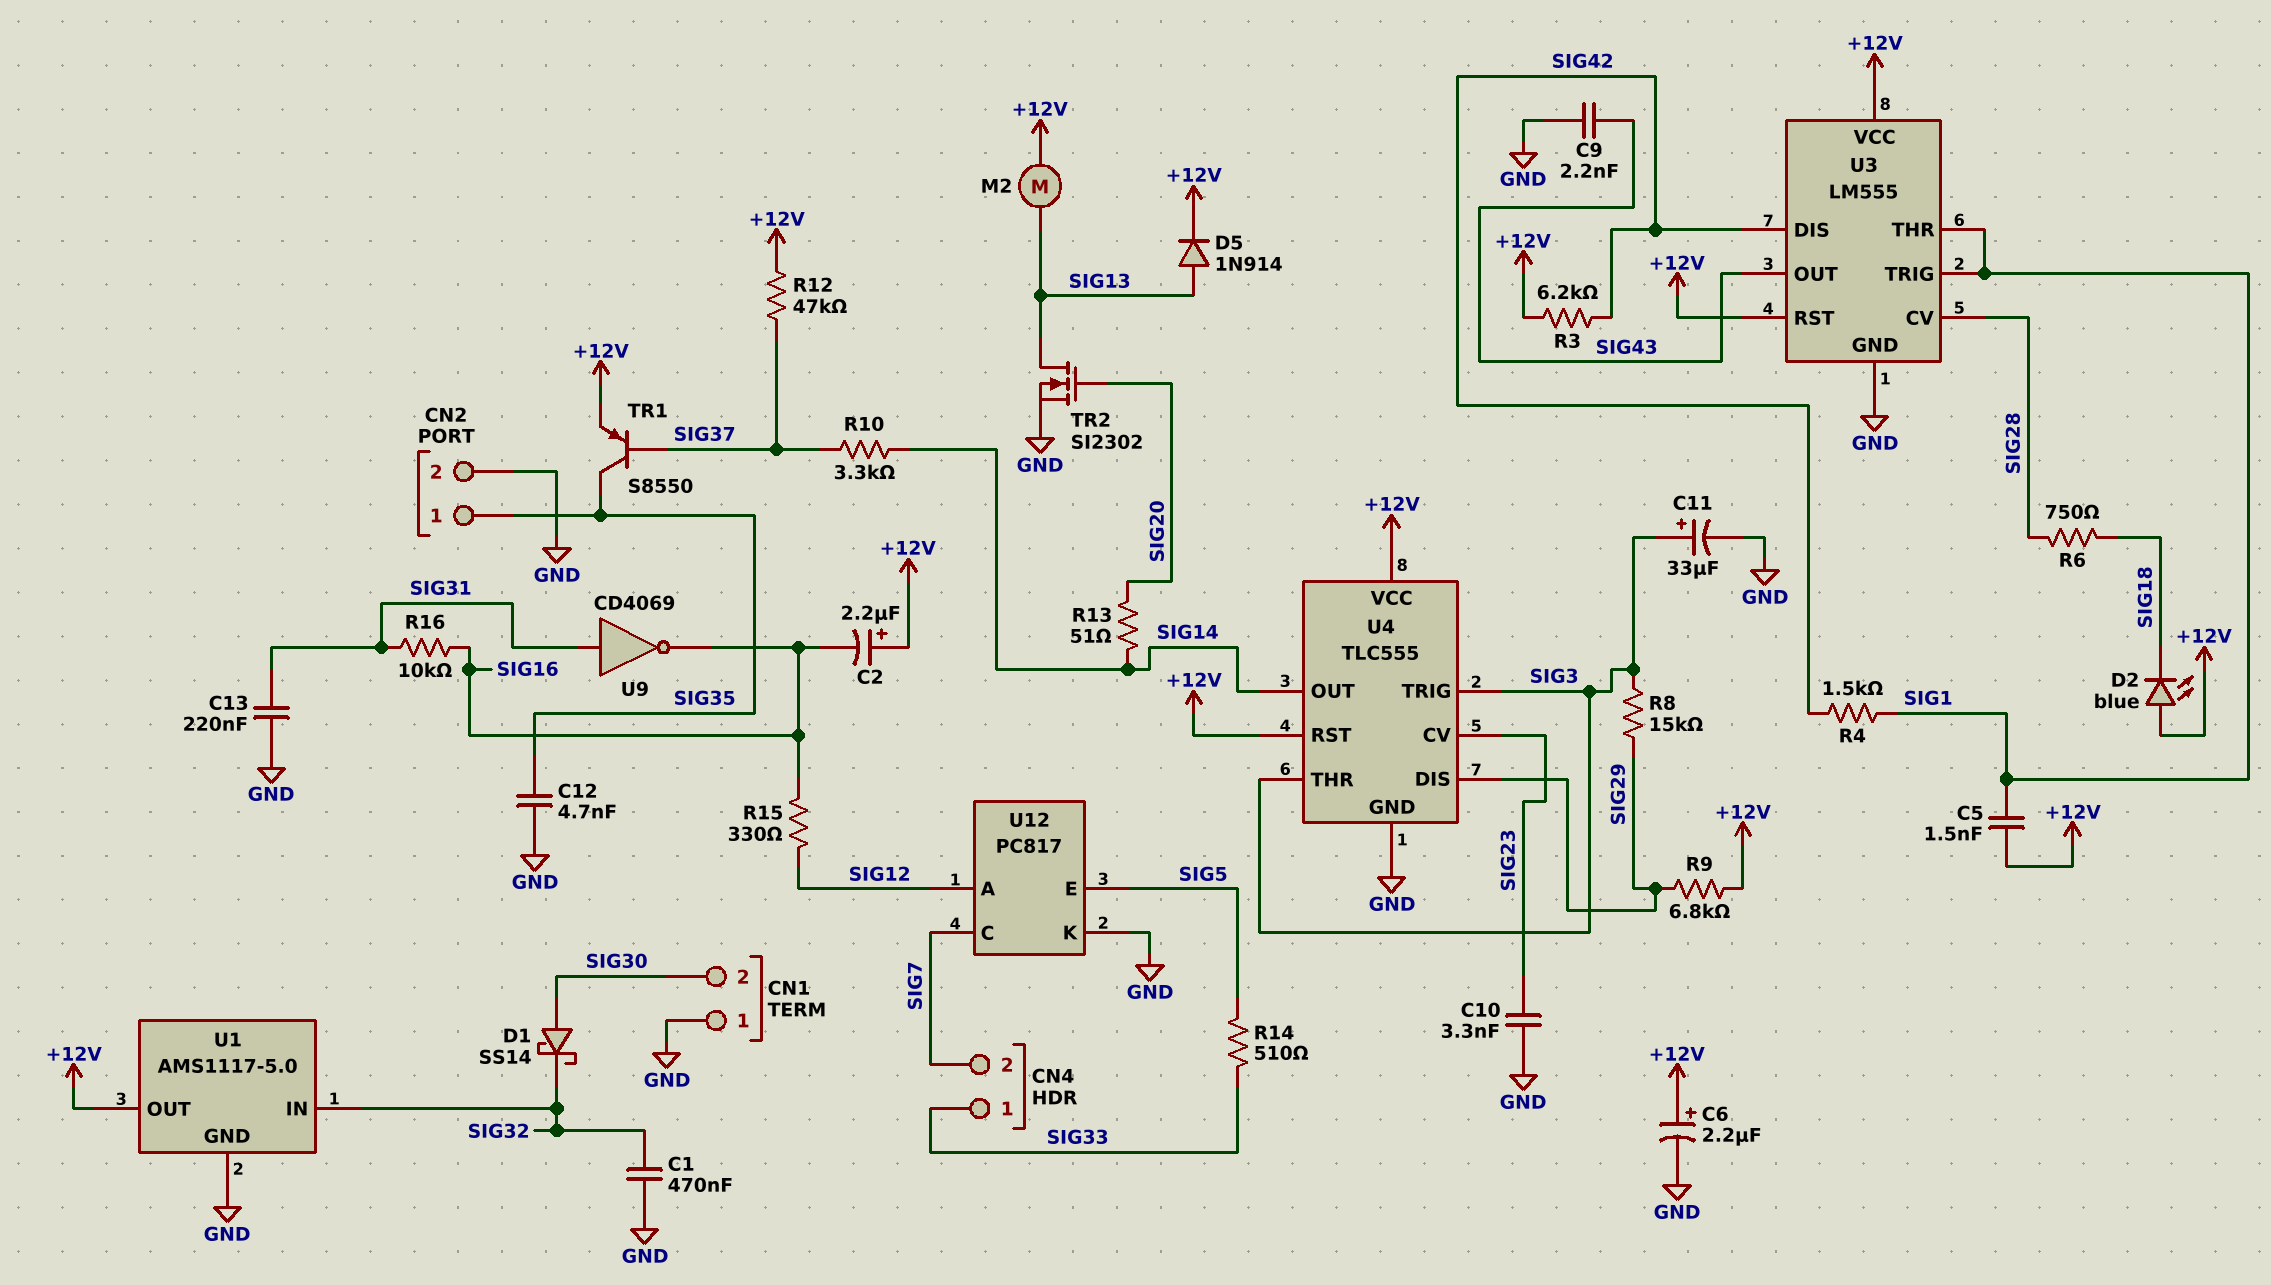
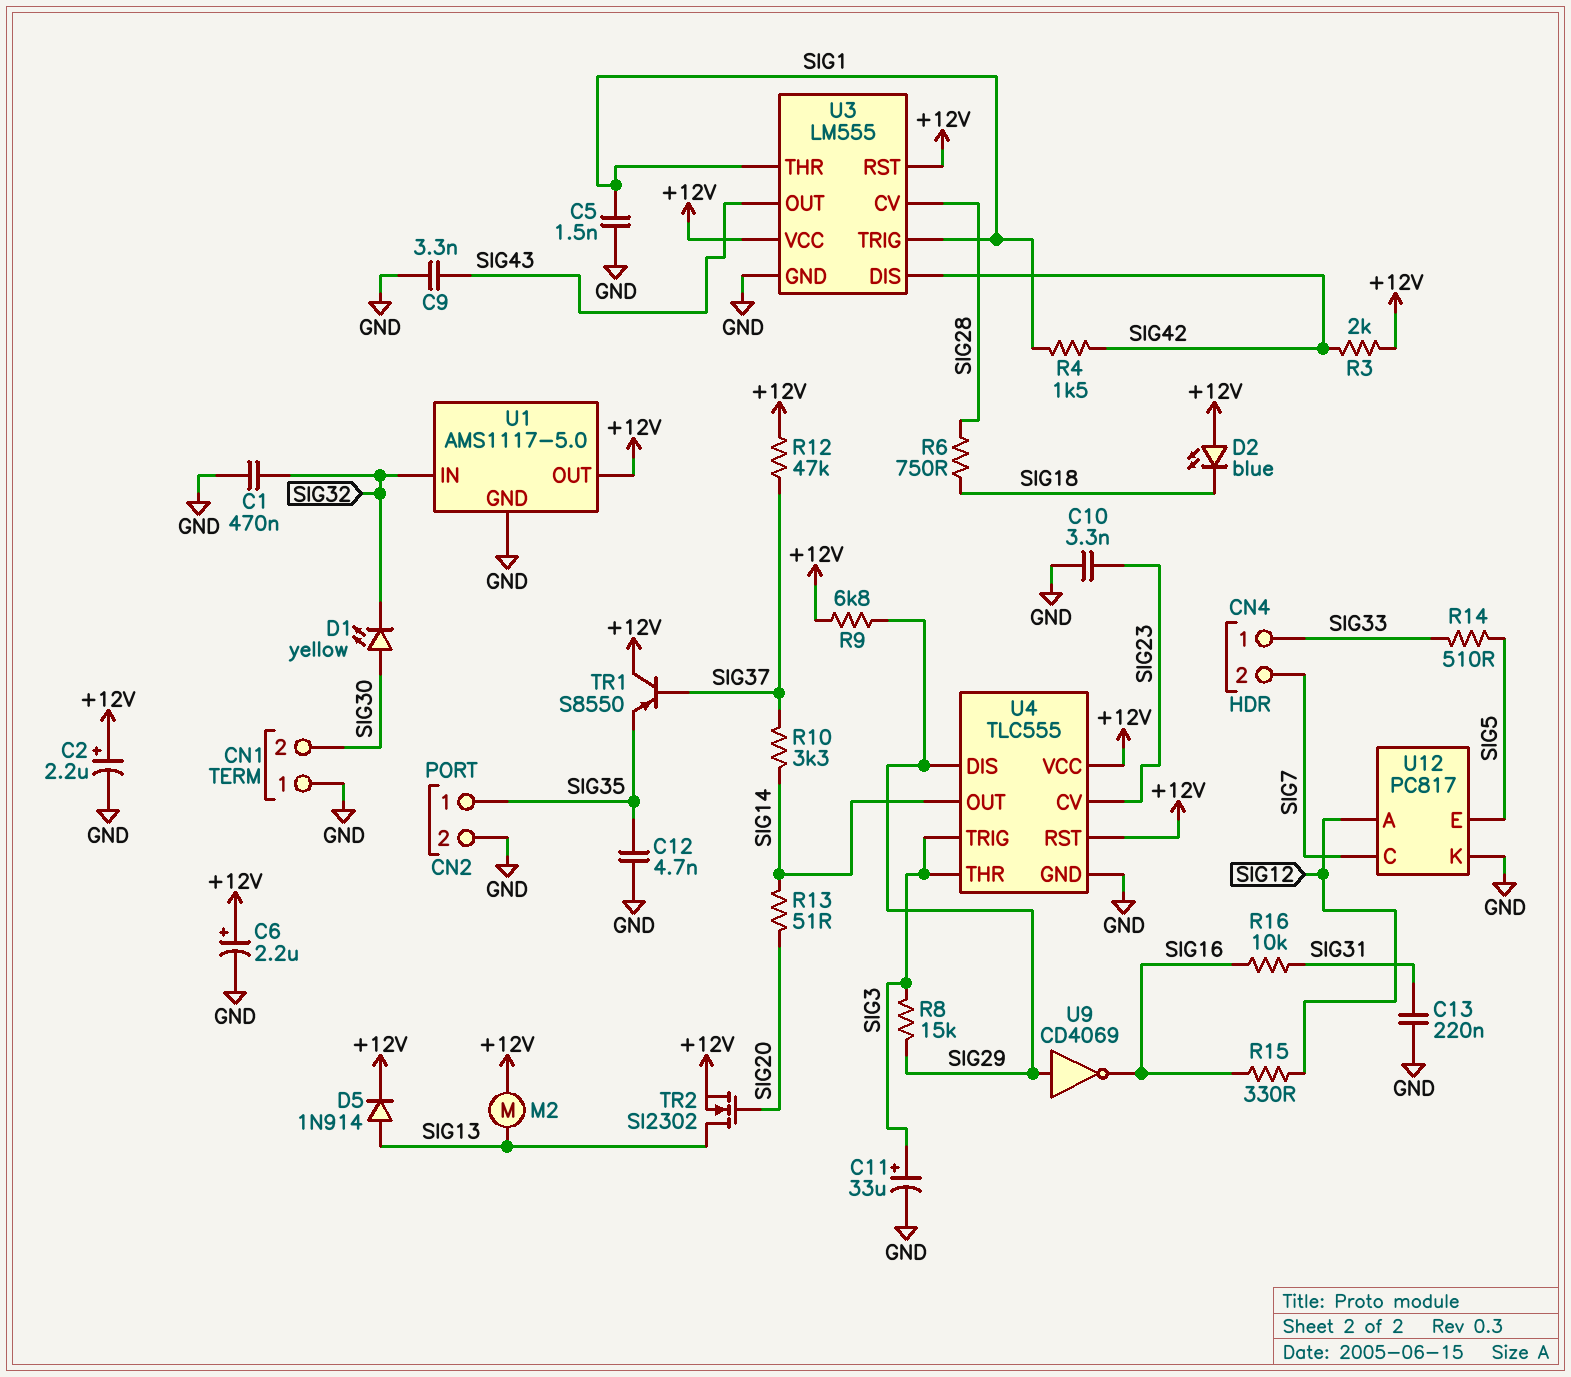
C2: 2.2uF (plus +12V, minus SIG16) -> 2.2uF (plus +12V, minus GND)
C5: 1.5nF (+12V, SIG1) -> 1.5nF (GND, SIG1)
C9: 2.2nF (GND, SIG43) -> 3.3nF (GND, SIG43)
D1: schottky SS14 (A SIG30, K SIG32) -> LED yellow (A SIG30, K SIG32)
R3: 6.2k (+12V, SIG42) -> 2k (+12V, SIG42)
TR1: PNP S8550 (B SIG37, C SIG35, E +12V) -> PNP S8550 (B SIG37, C +12V, E SIG35)
TR2: NMOS SI2302 (G SIG20, D SIG13, S GND) -> NMOS SI2302 (G SIG20, D SIG13, S +12V)
U9: NOT CD4069 (in SIG31, out SIG16) -> NOT CD4069 (in SIG29, out SIG16)

